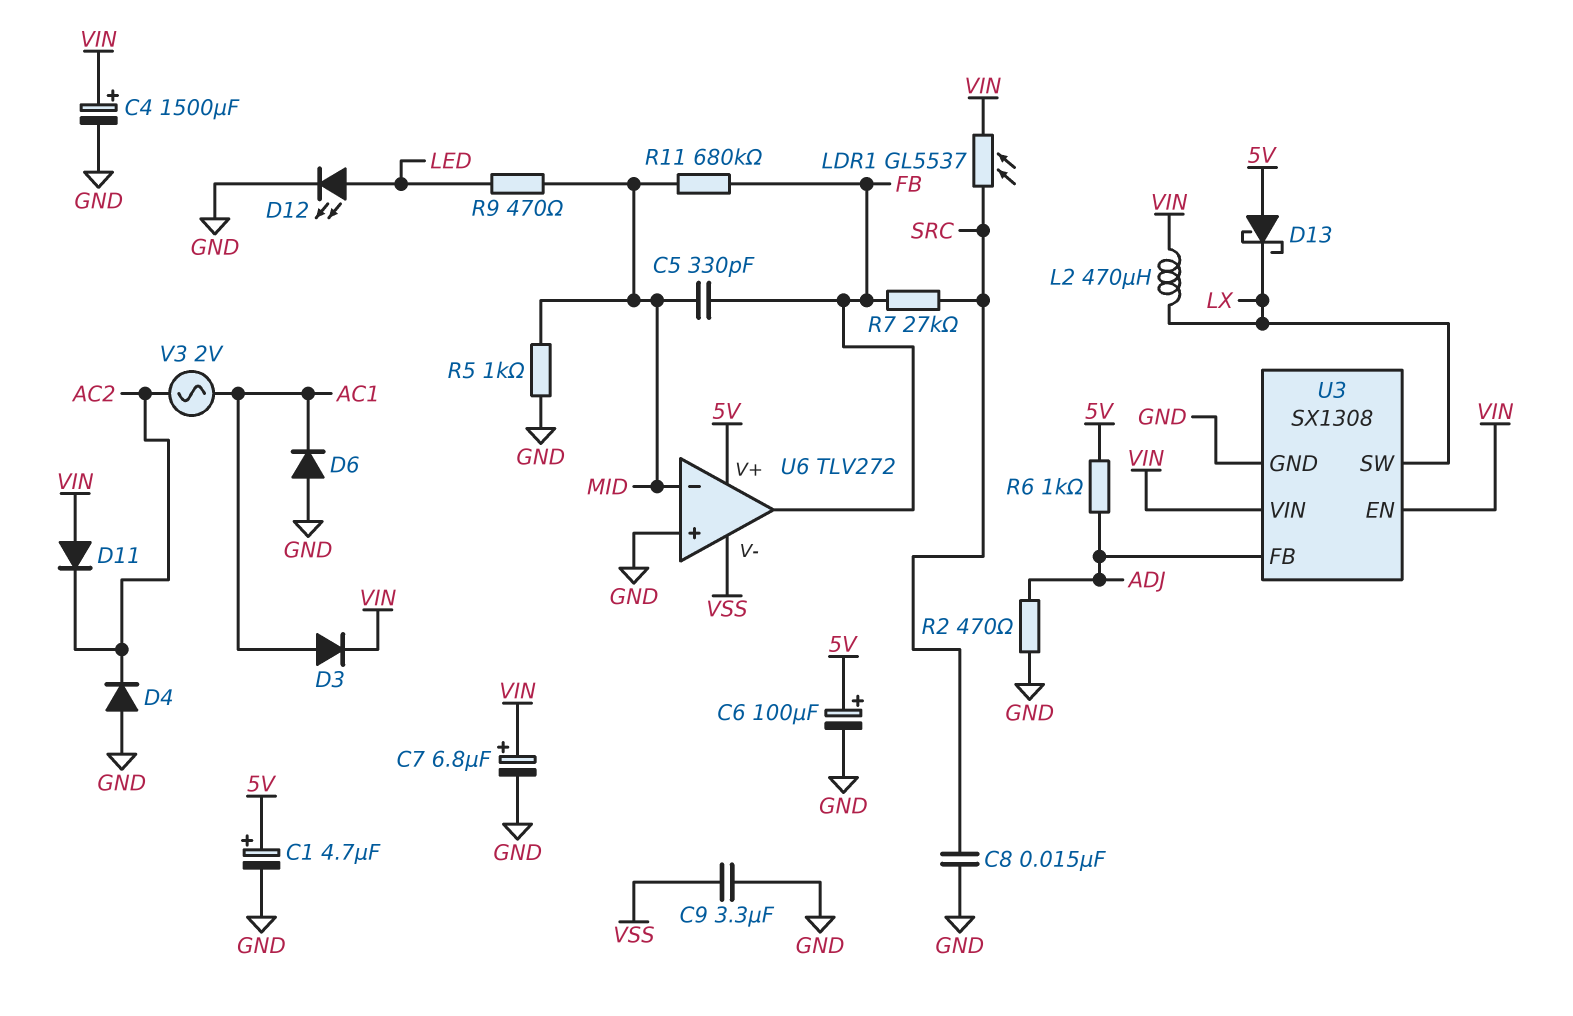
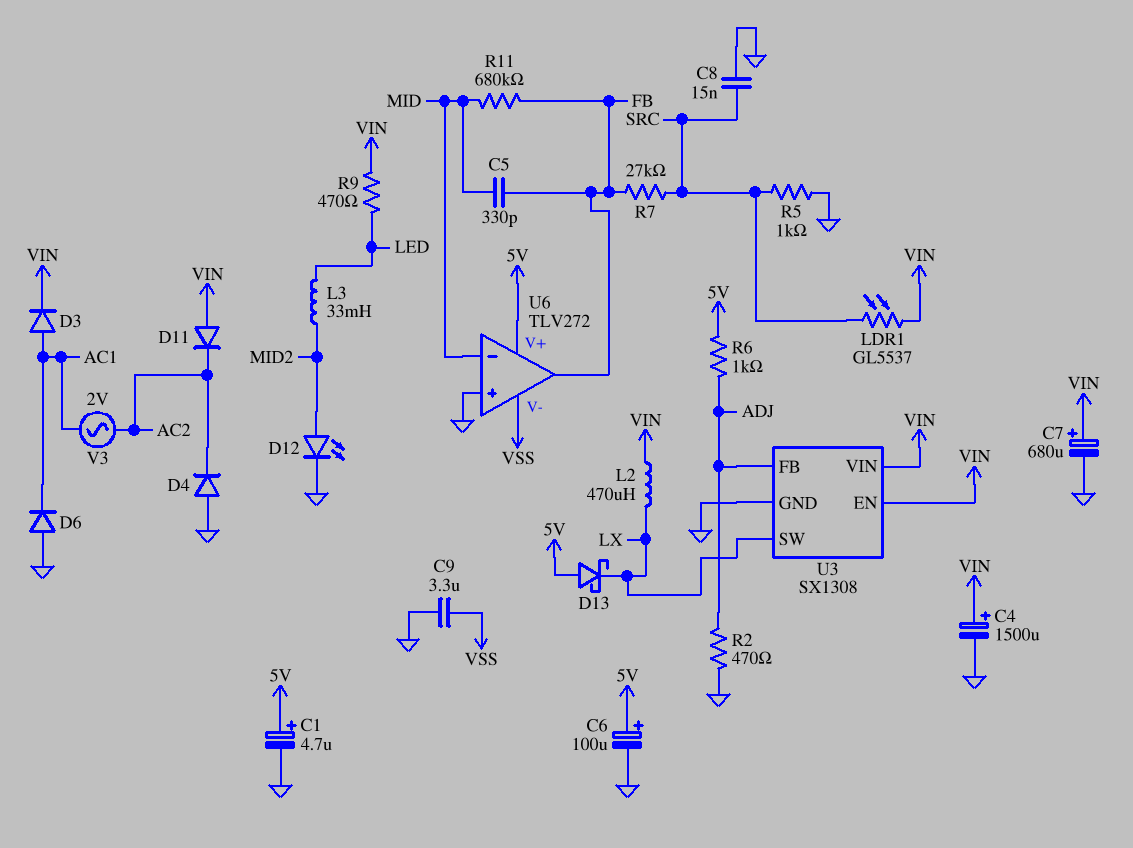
C7: 6.8uF (plus VIN, minus GND) -> 680uF (plus VIN, minus GND)
D12: LED (A LED, K GND) -> LED (A MID2, K GND)
L3: none -> 33mH (LED, MID2)
R5: 1k (GND, MID) -> 1k (GND, SRC)
R9: 470 (LED, MID) -> 470 (LED, VIN)

